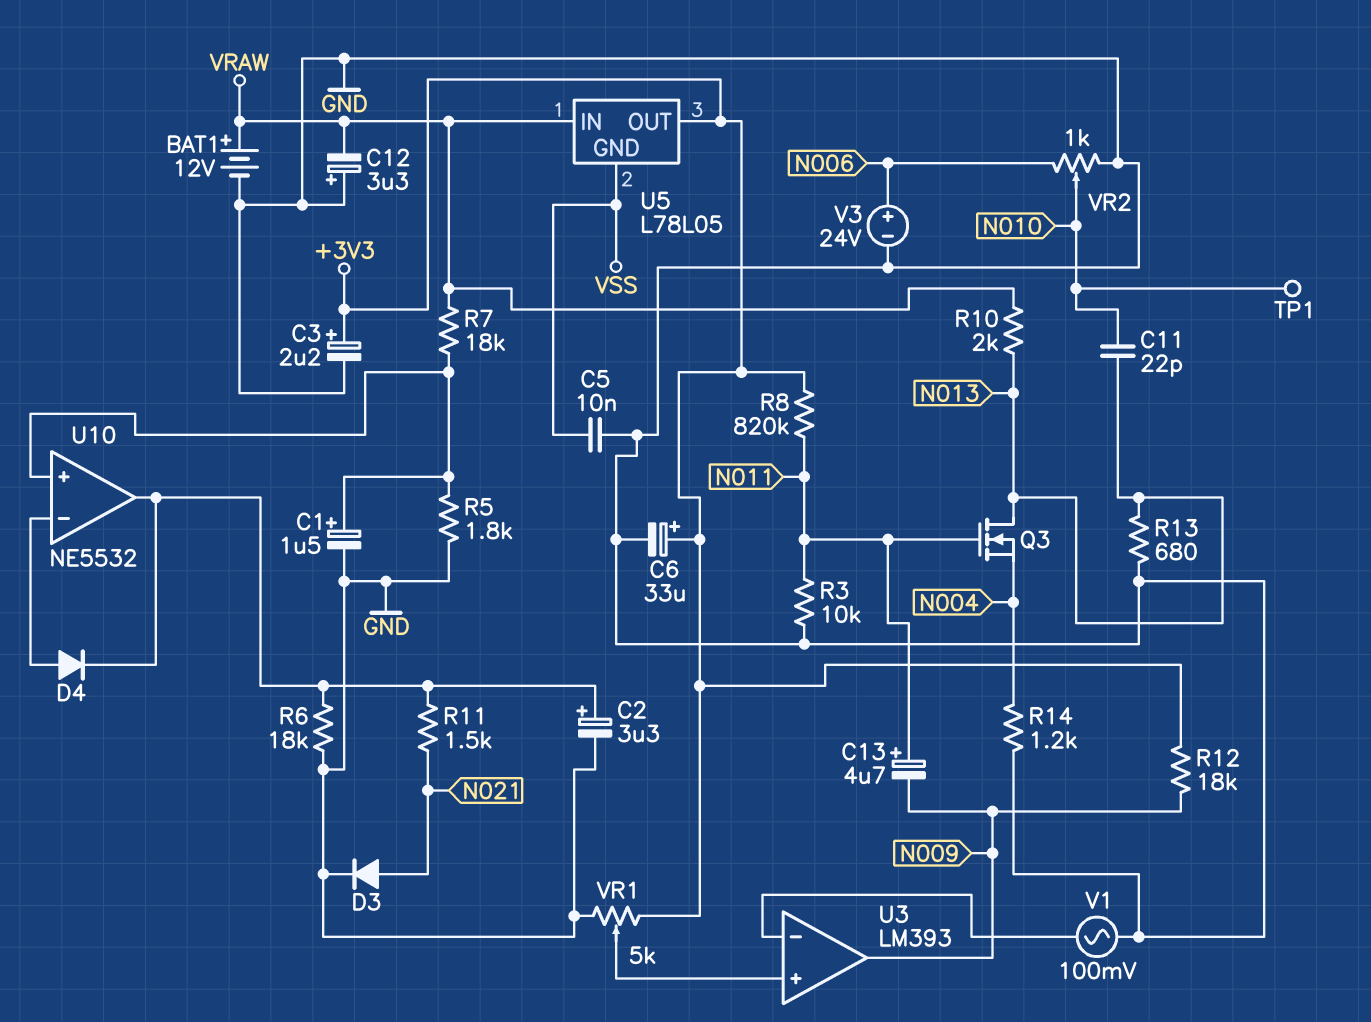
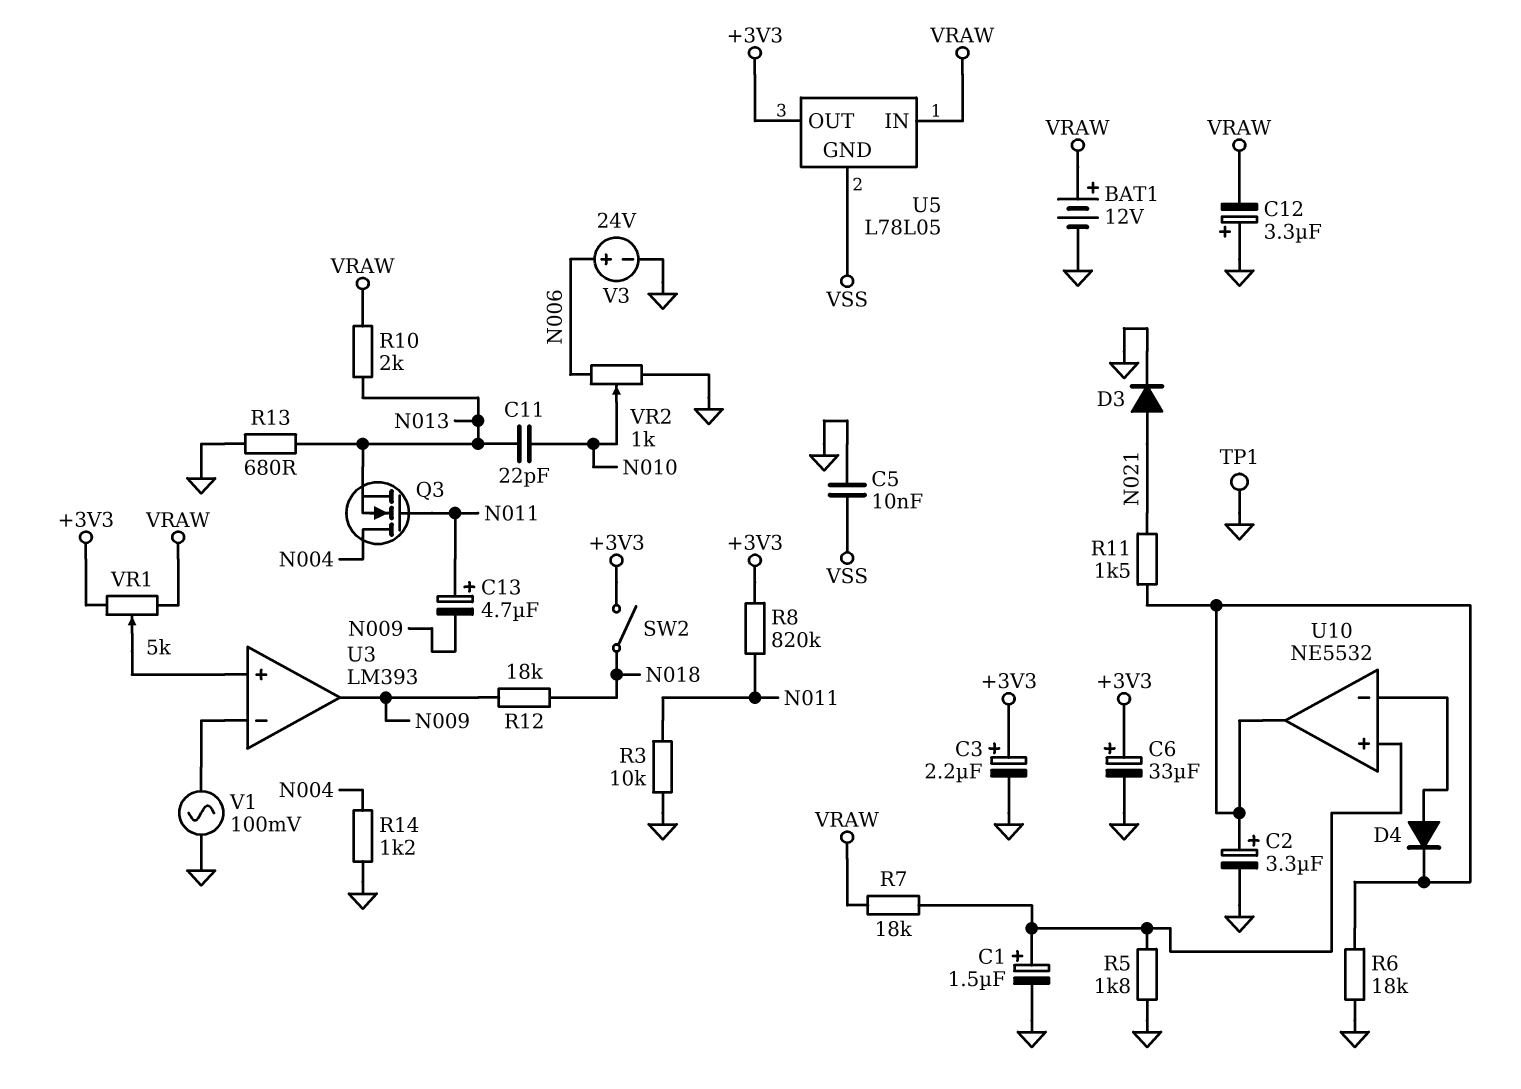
Q3: NMOS (G N011, D N013, S N004) -> NMOS (G N011, D N004, S N013)
R12: 18k (+3V3, N009) -> 18k (N009, N018)
SW2: none -> switch (+3V3, N018)
TP1: test point (N010) -> test point (GND)
VR1: 5k (+3V3, GND, wiper U3/in+) -> 5k (+3V3, VRAW, wiper U3/in+)

